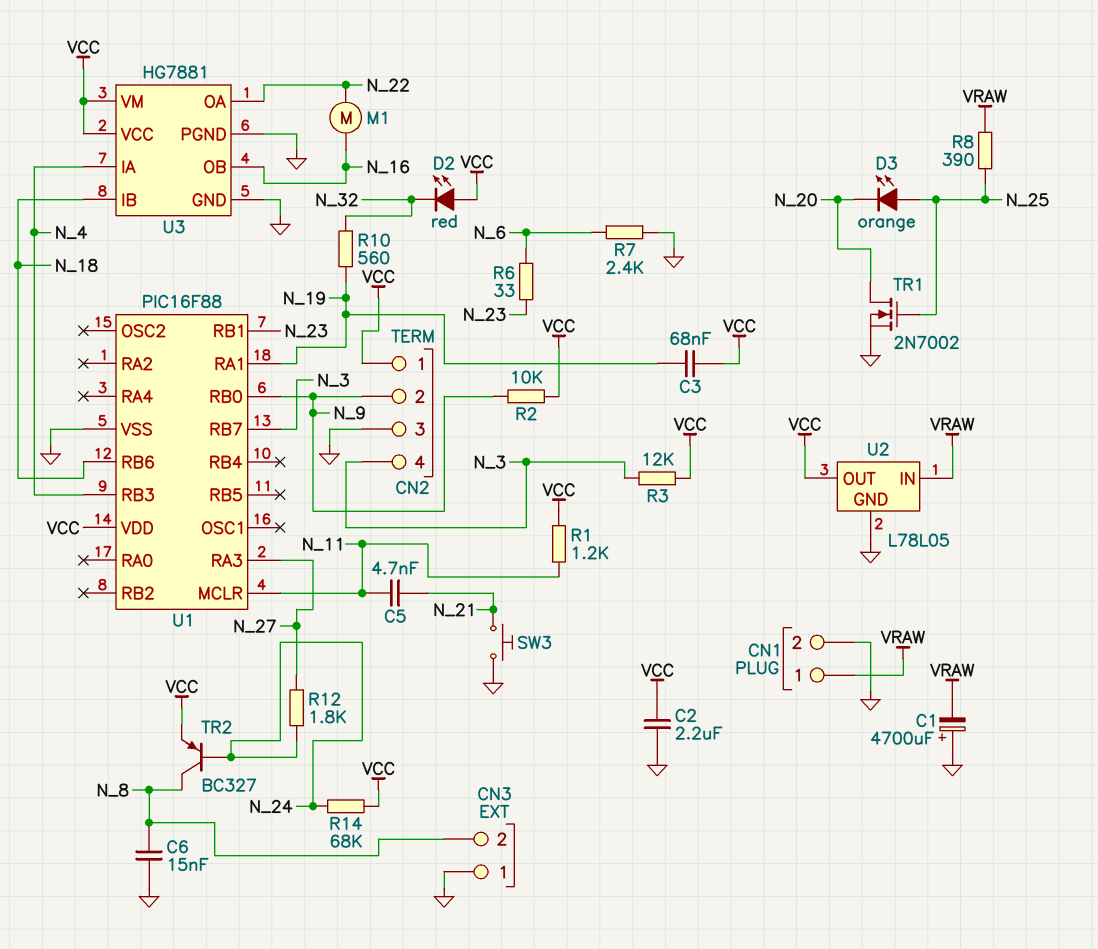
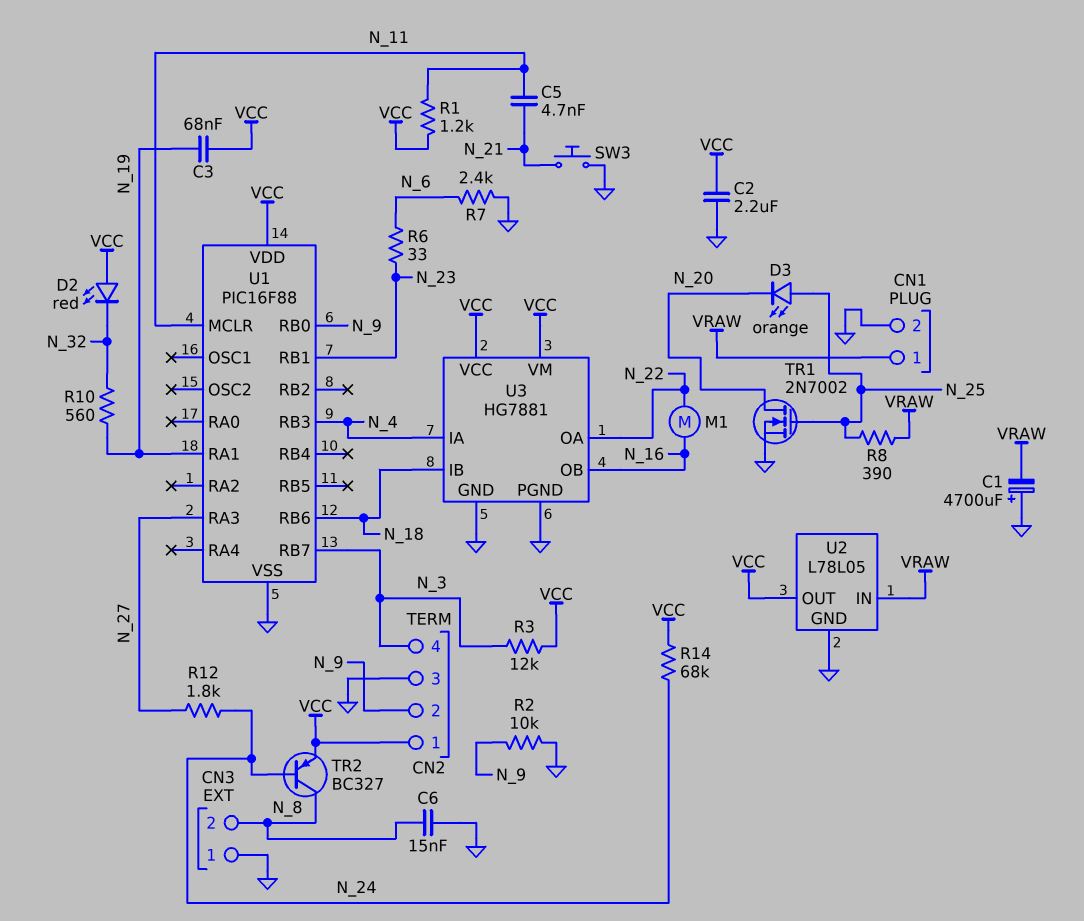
R2: 10k (N_9, VCC) -> 10k (GND, N_9)

